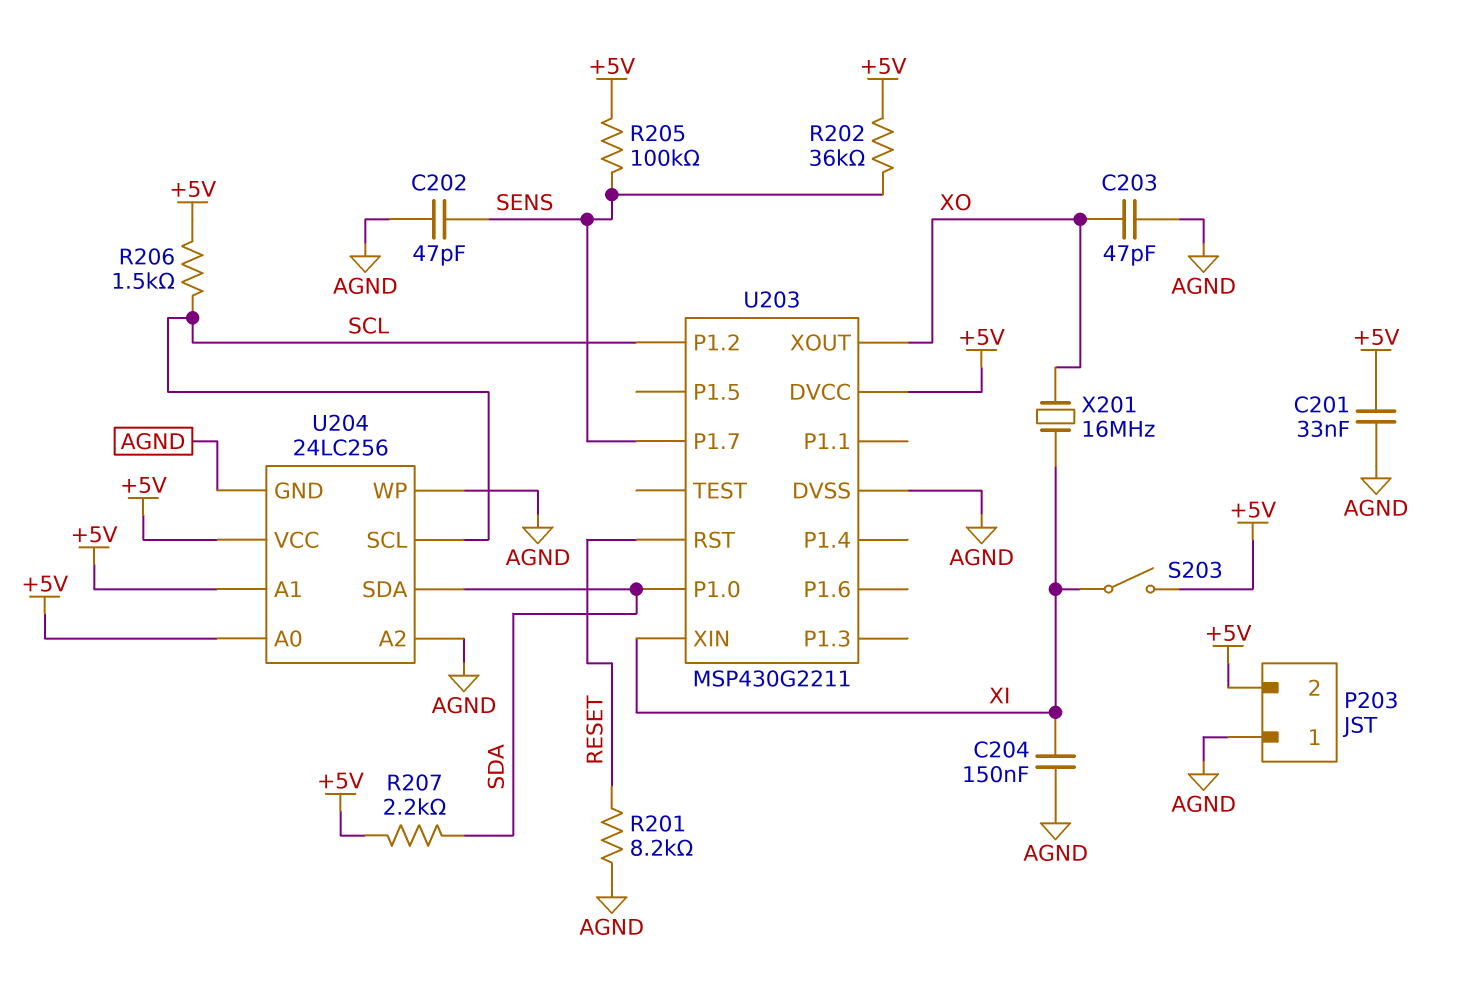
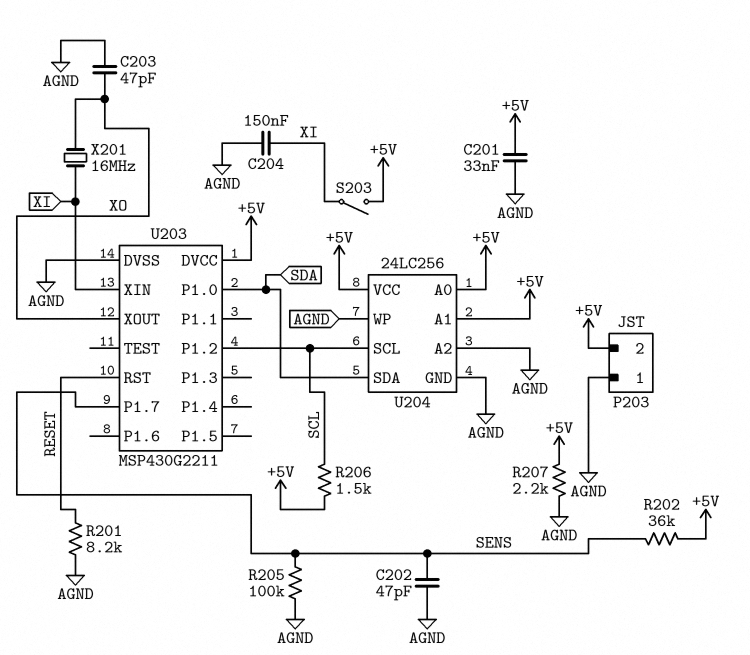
R205: 100k (+5V, SENS) -> 100k (AGND, SENS)
R207: 2.2k (+5V, SDA) -> 2.2k (+5V, AGND)

